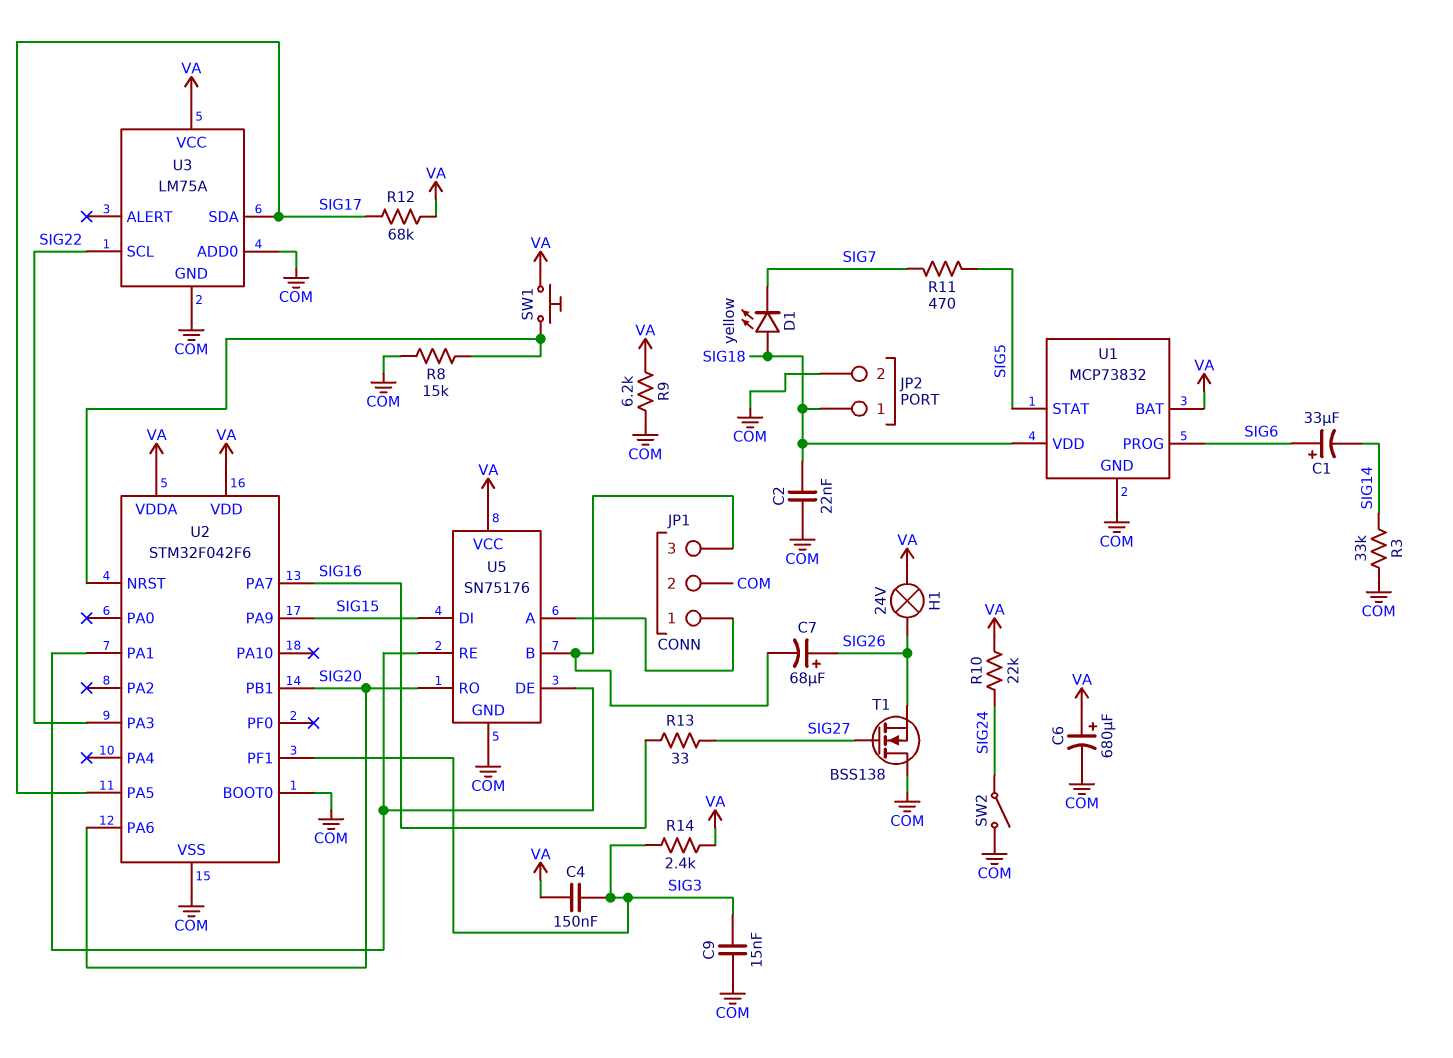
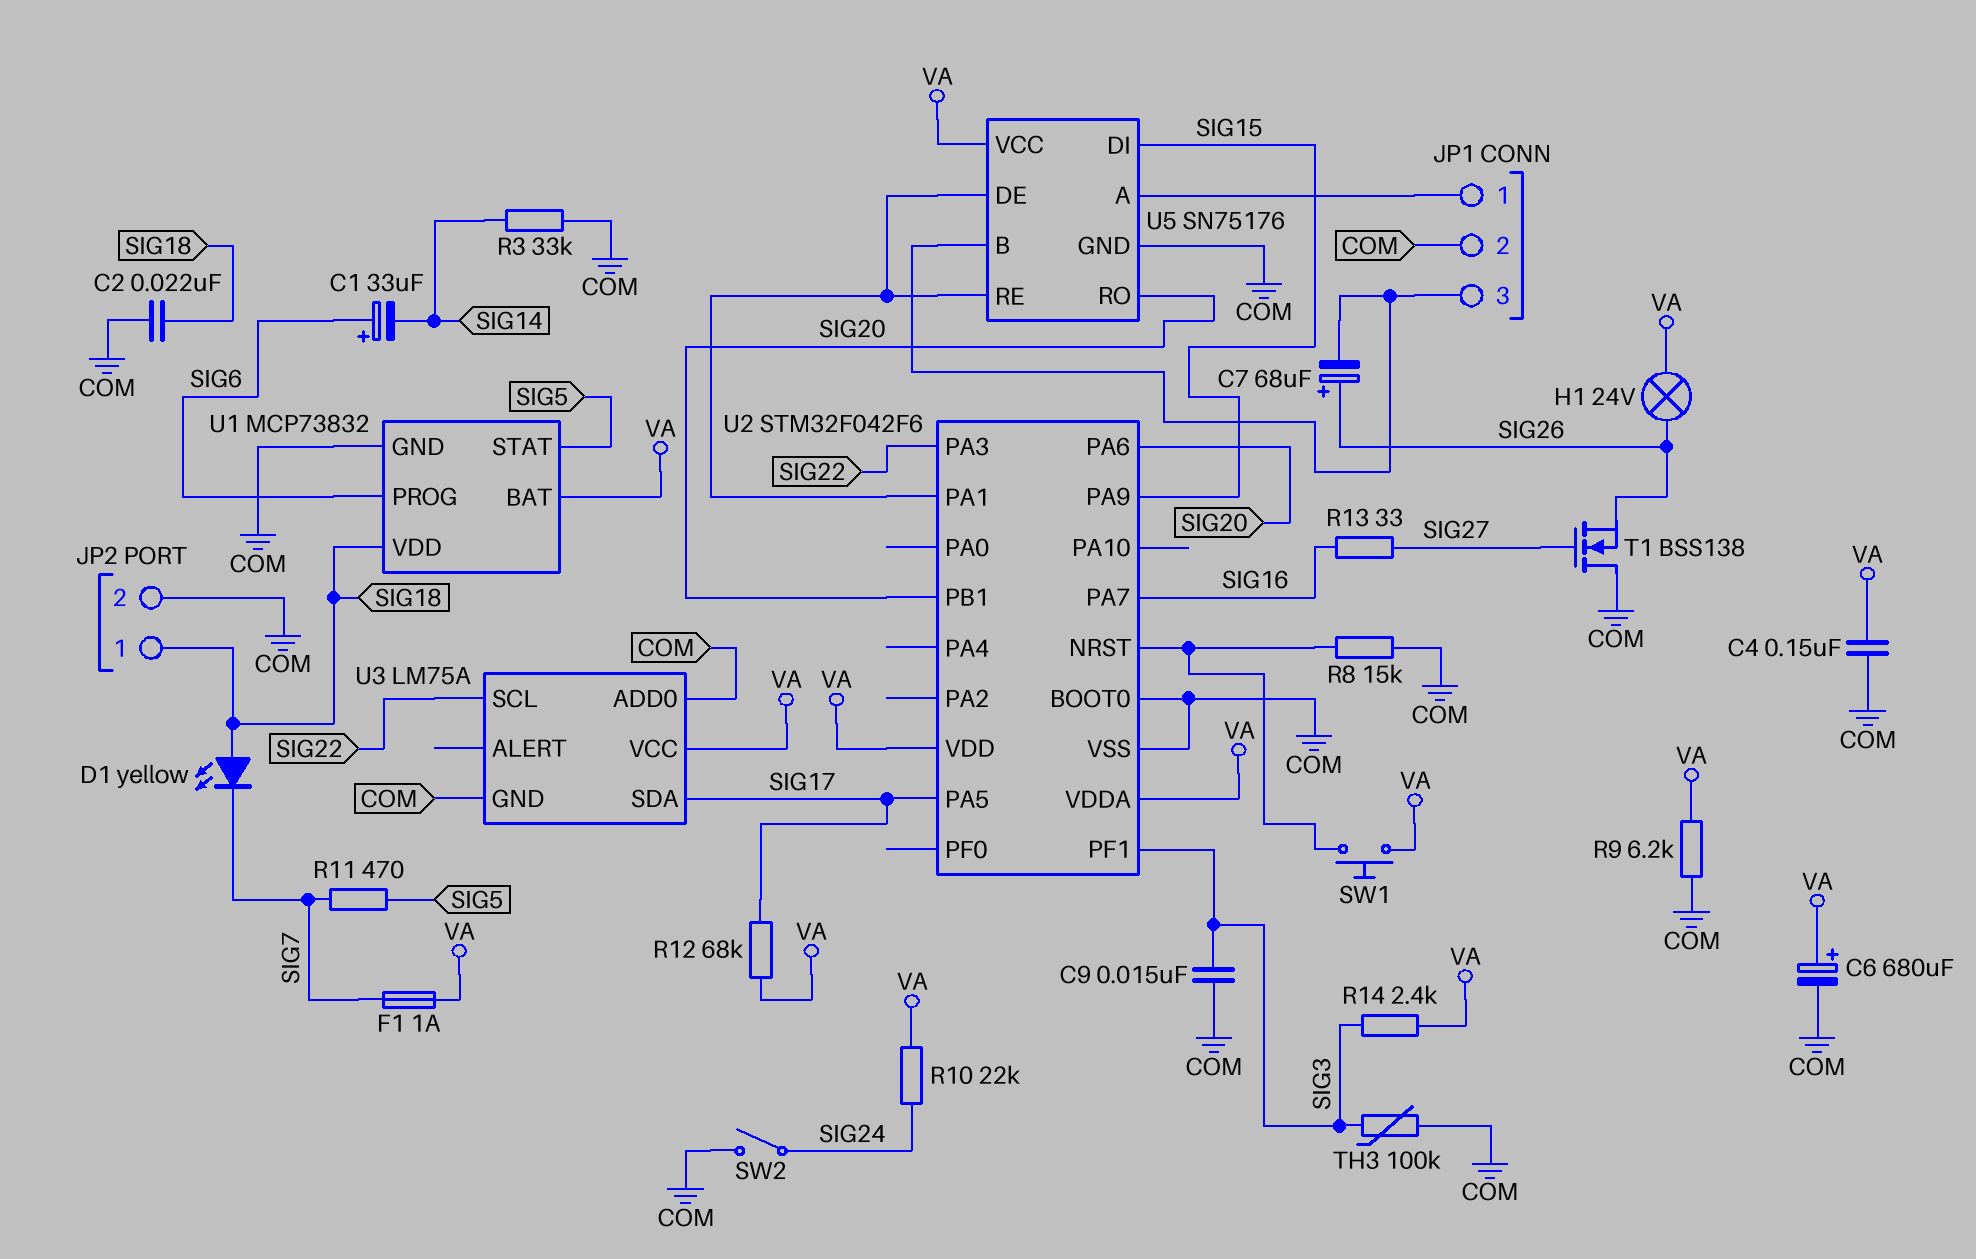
C4: 150nF (SIG3, VA) -> 150nF (COM, VA)
F1: none -> 1A (SIG7, VA)
TH3: none -> 100k (COM, SIG3)

